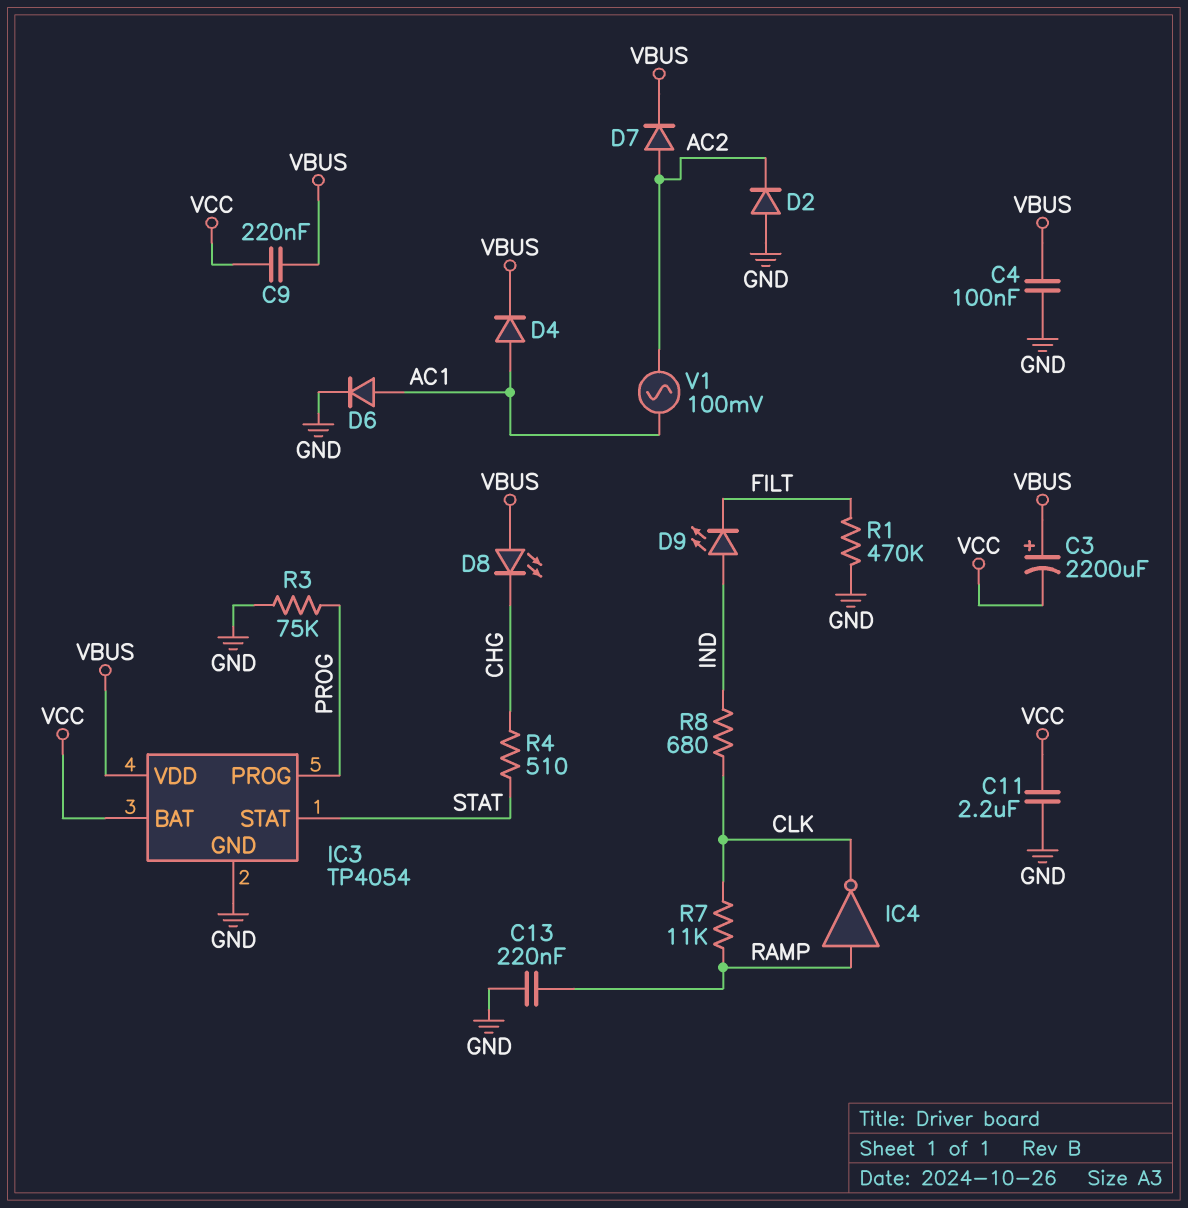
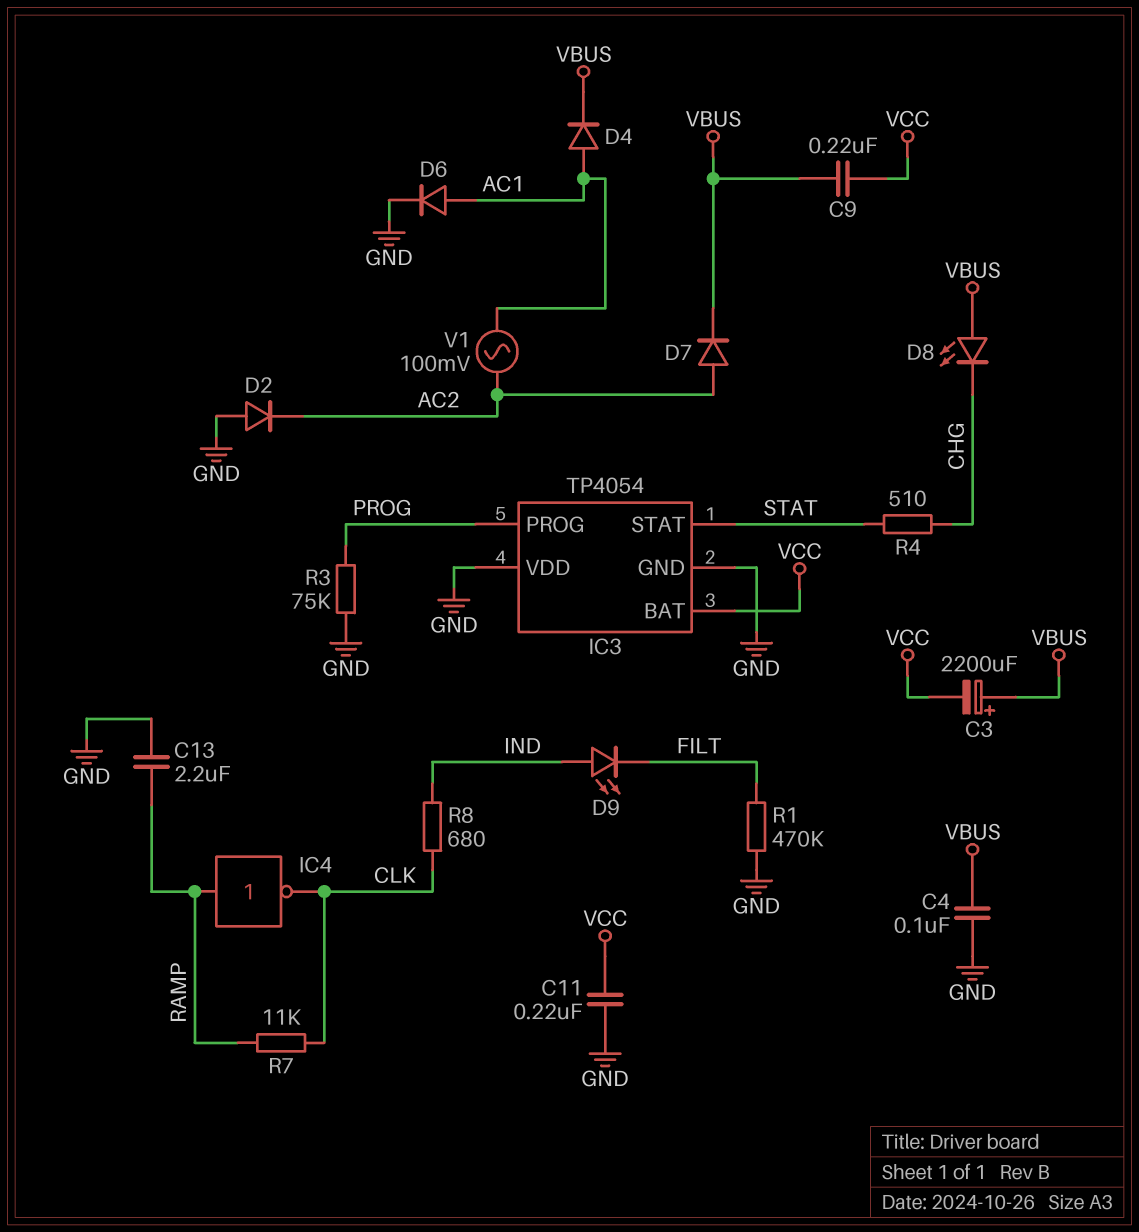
C11: 2.2uF (GND, VCC) -> 220nF (GND, VCC)
C13: 220nF (GND, RAMP) -> 2.2uF (GND, RAMP)
IC3 pin VDD: VBUS -> GND

